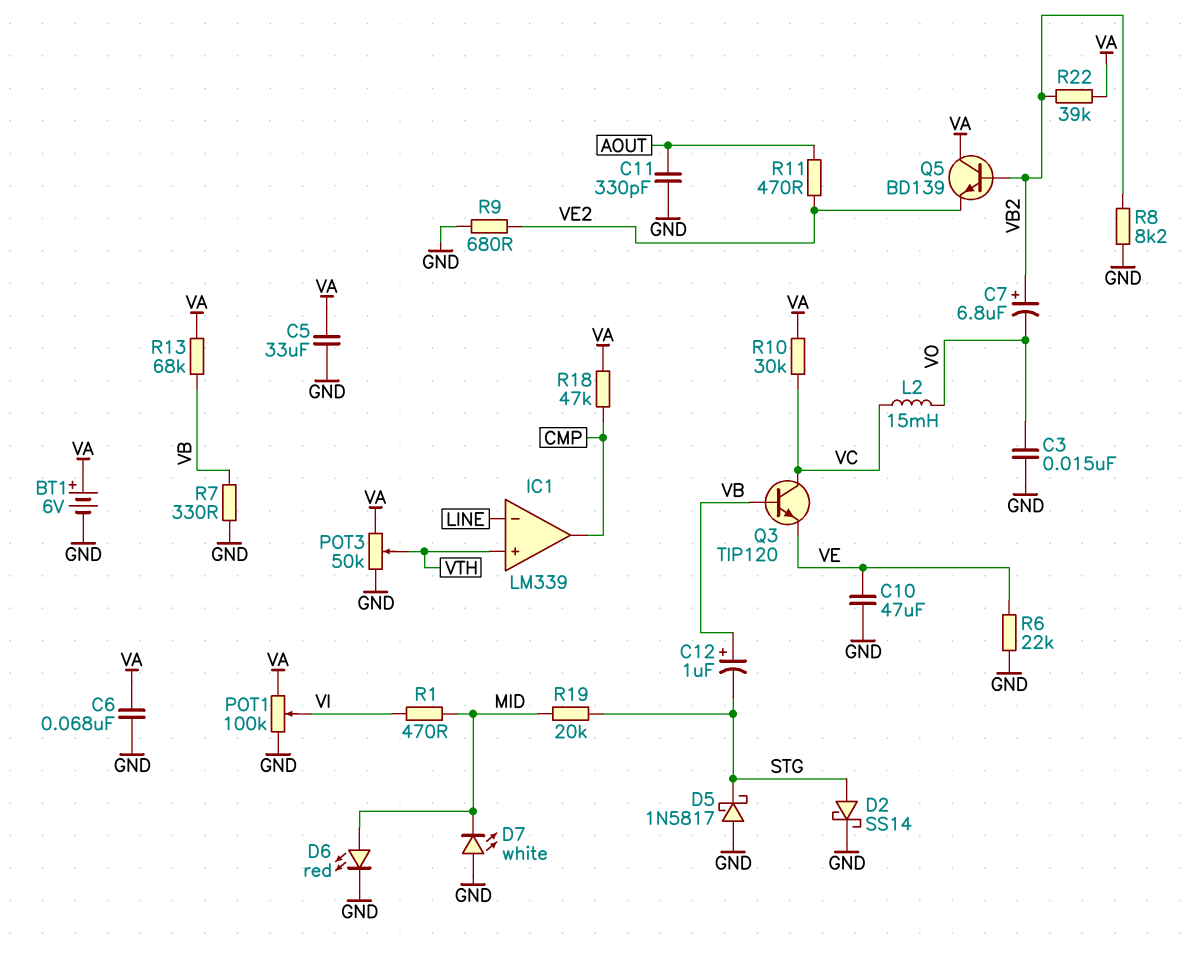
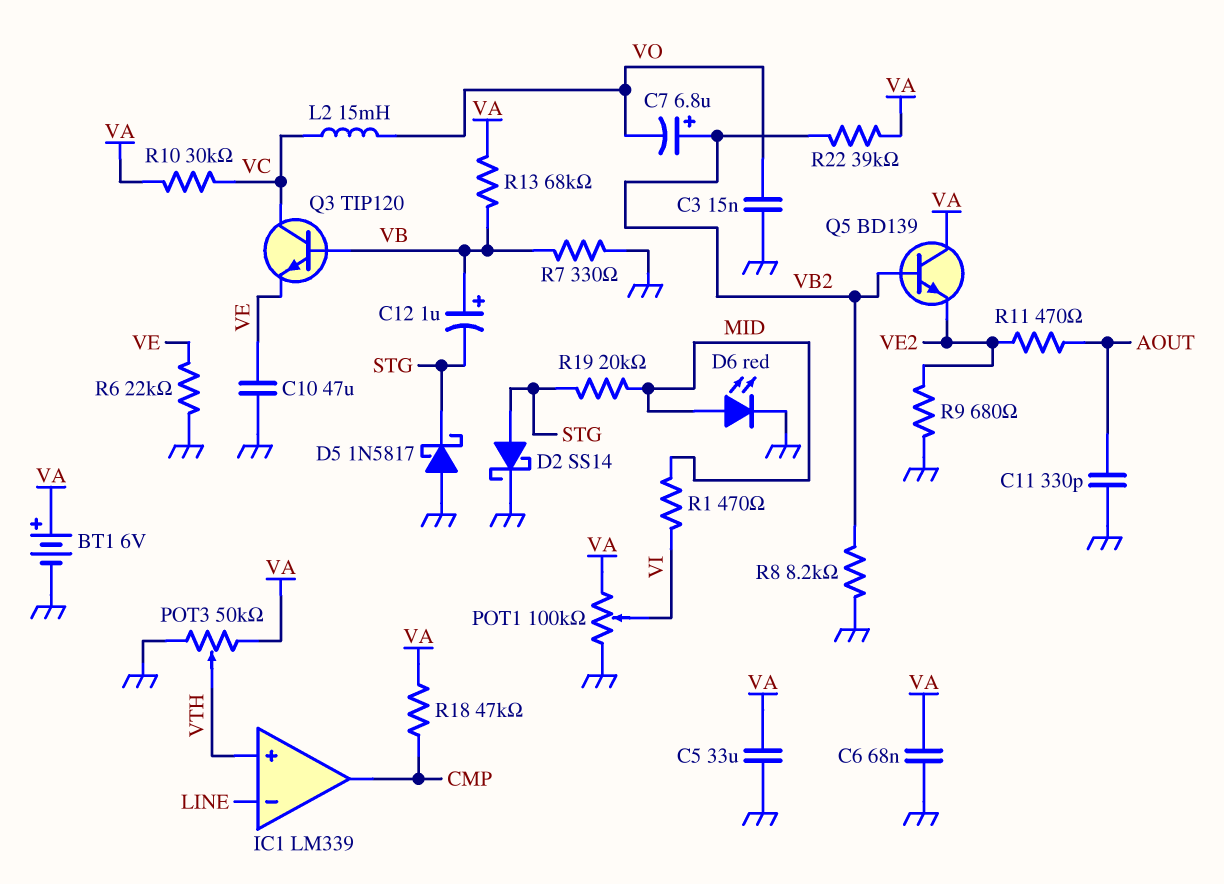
D7: LED white (A GND, K MID) -> none

